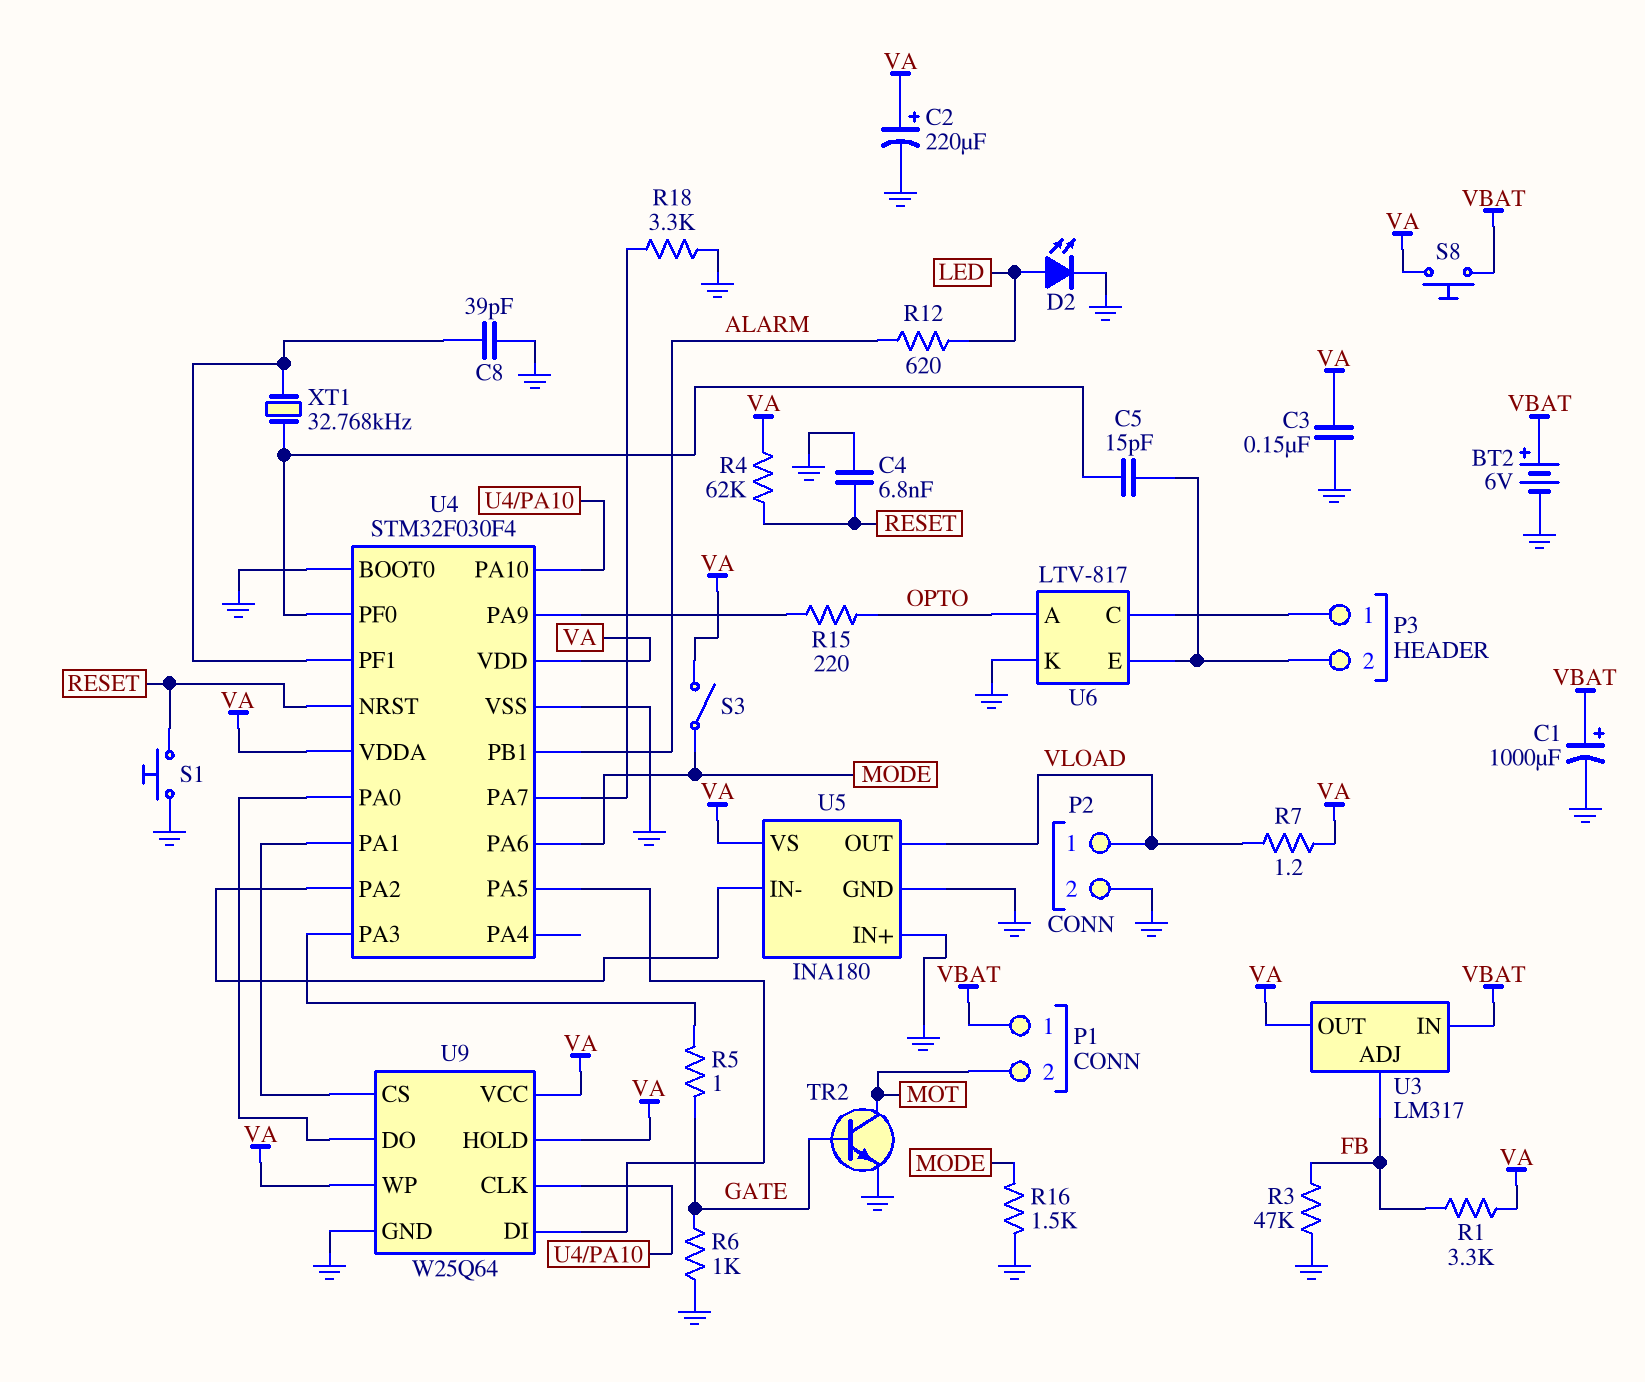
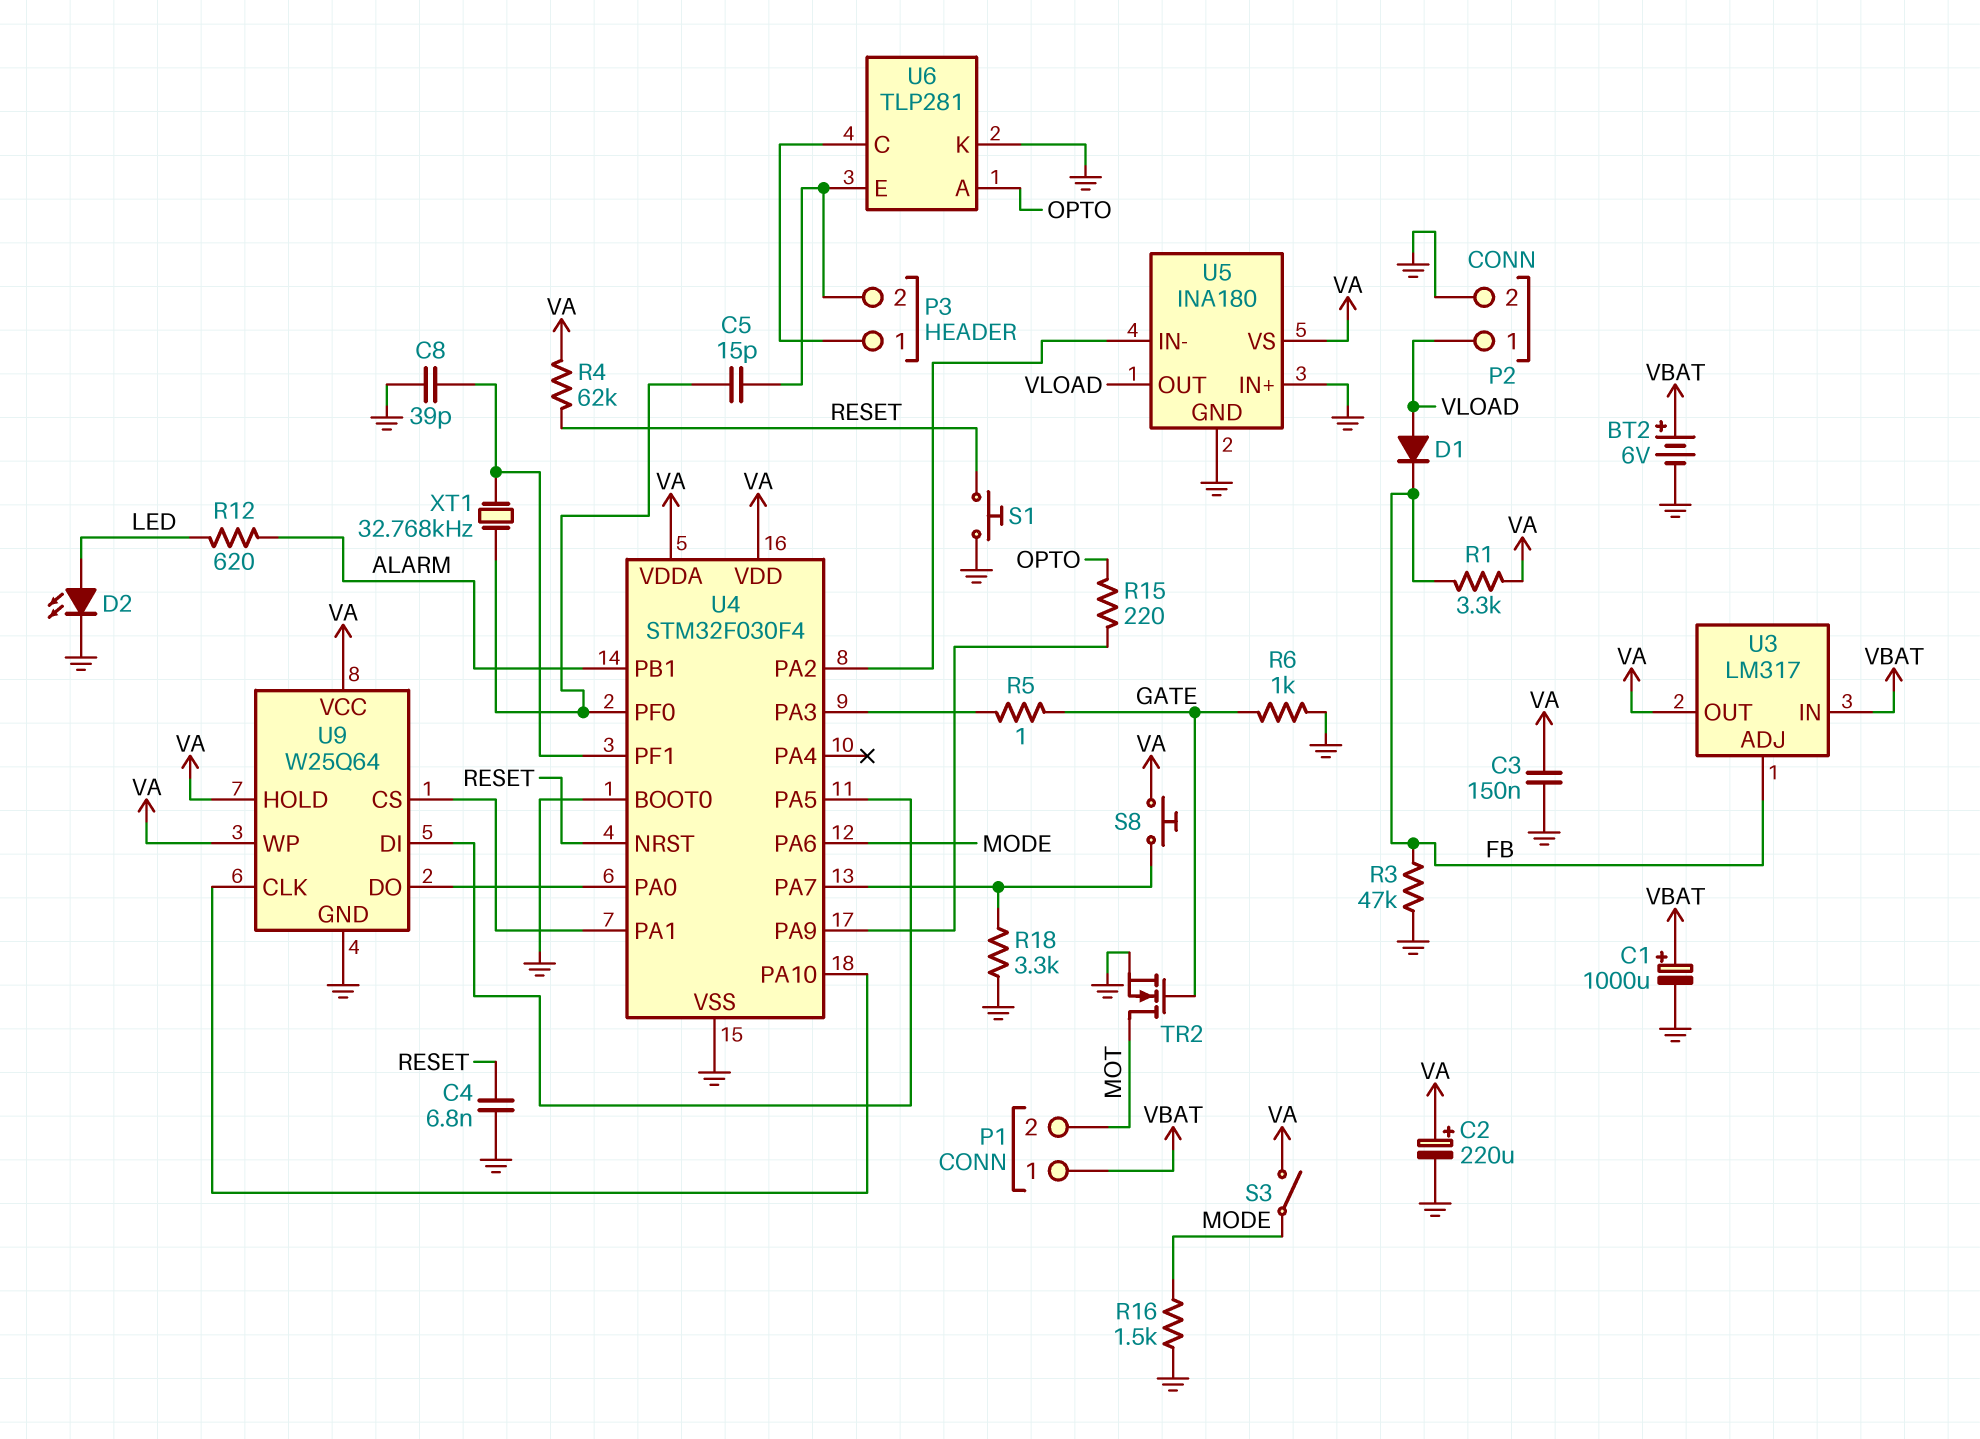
D1: none -> diode (A VLOAD, K FB)
R7: 1.2 (VA, VLOAD) -> none
S8: button (VA, VBAT) -> button (U4/PA7, VA)
TR2: NPN (B GATE, C MOT, E GND) -> NMOS (G GATE, D MOT, S GND)
U6: LTV-817 -> TLP281

